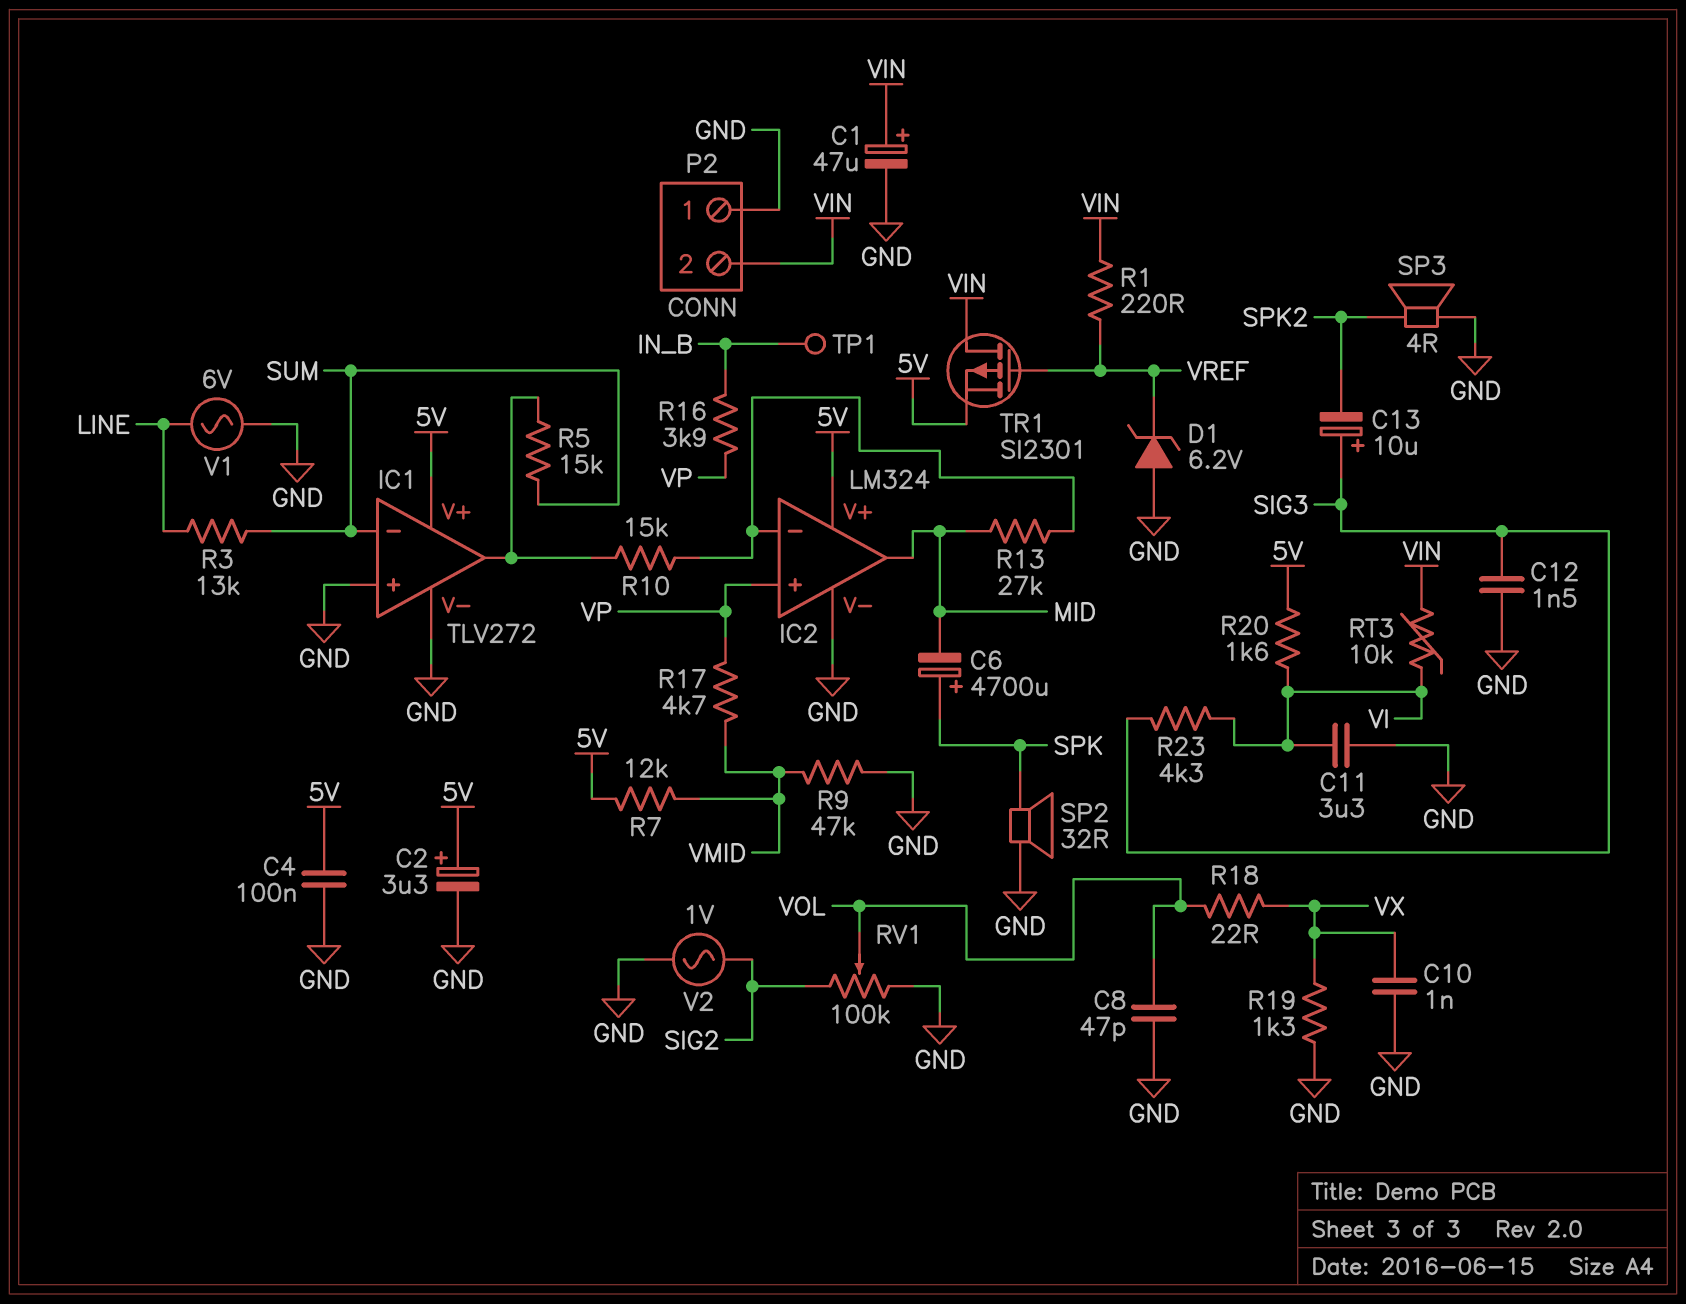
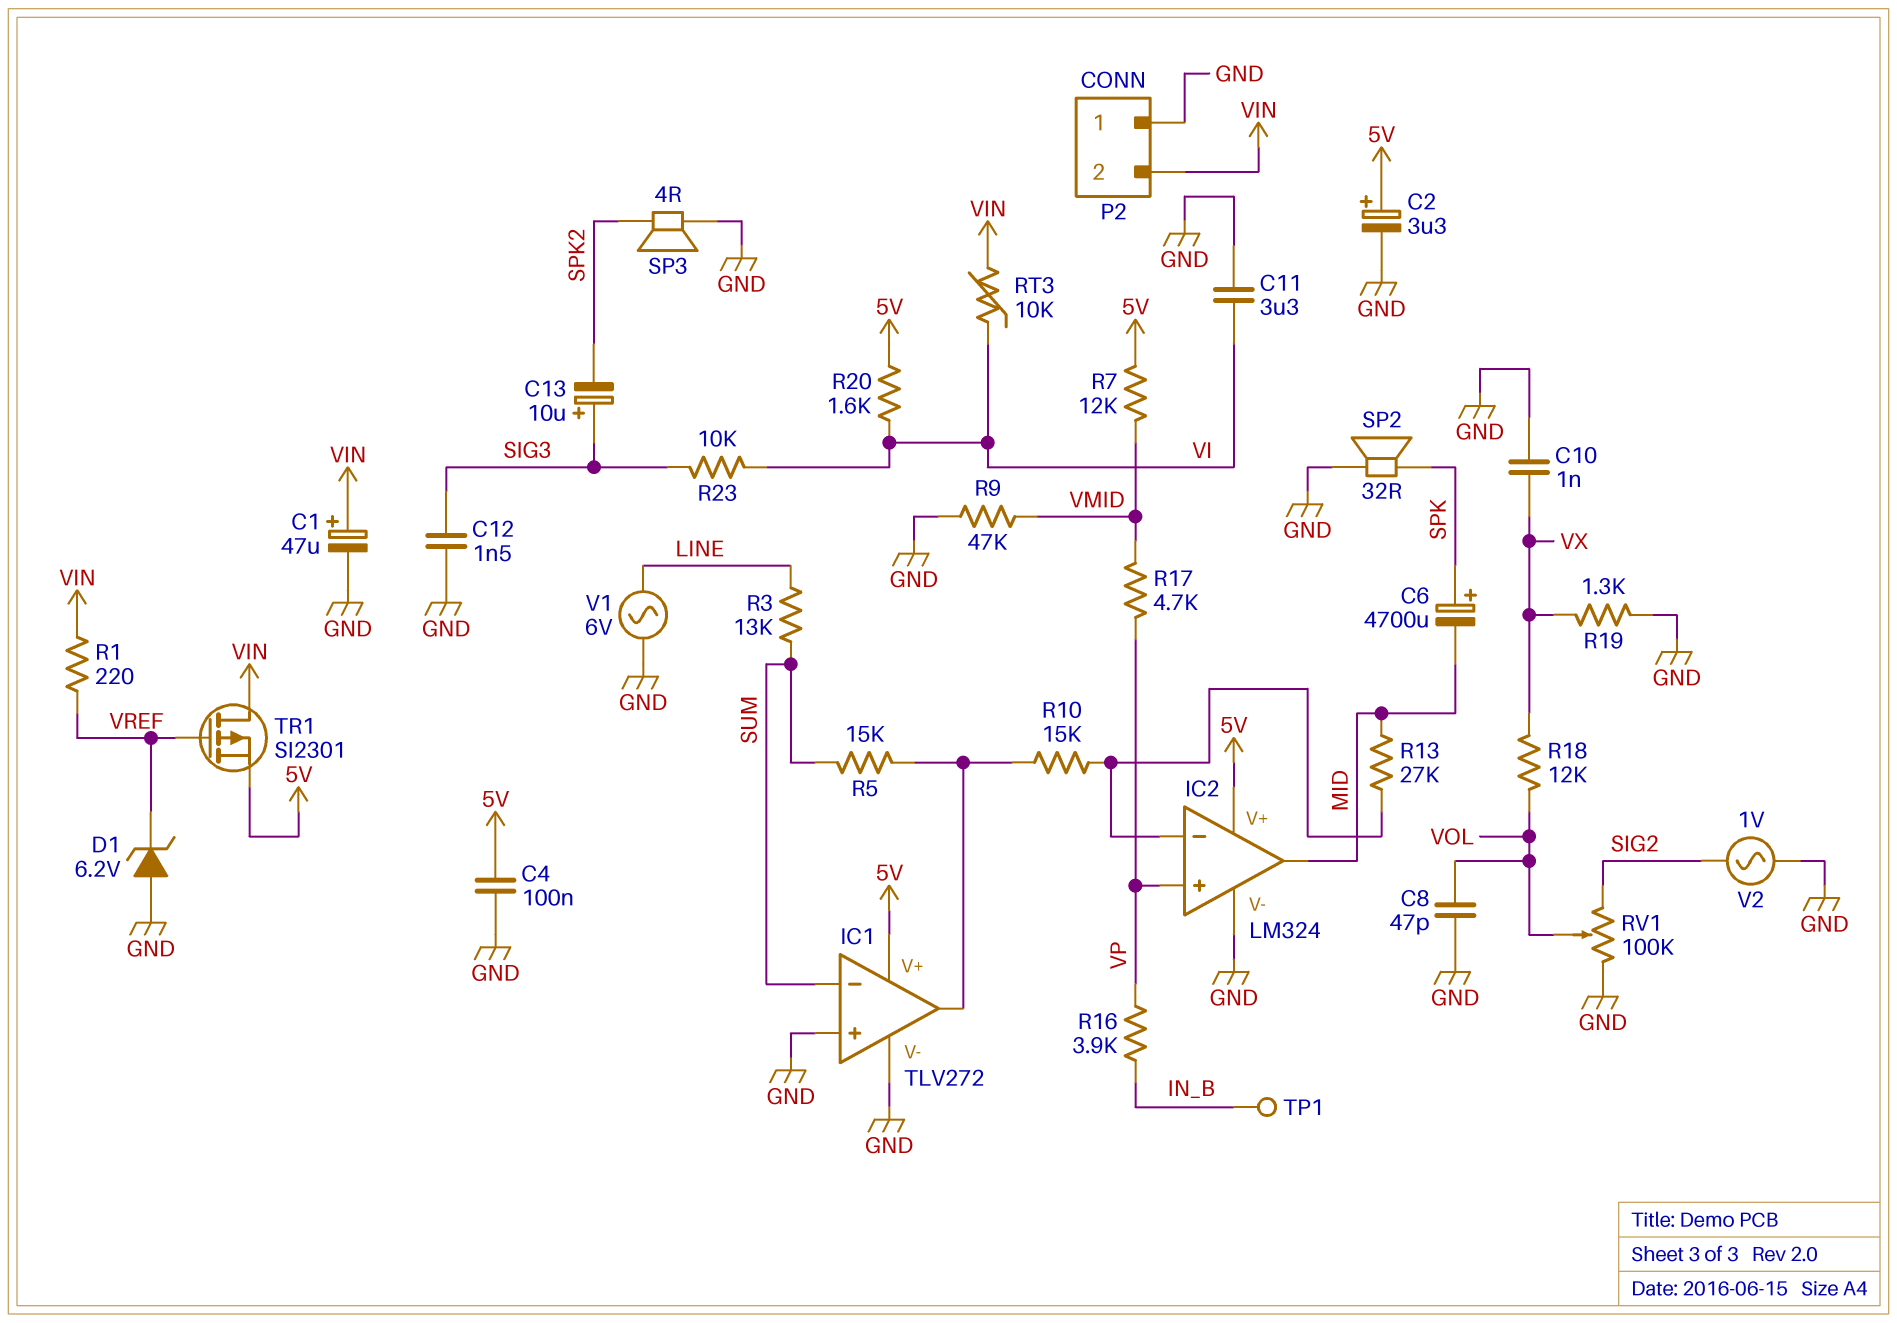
R18: 22 (VOL, VX) -> 12k (VOL, VX)
R23: 4.3k (SIG3, VI) -> 10k (SIG3, VI)

